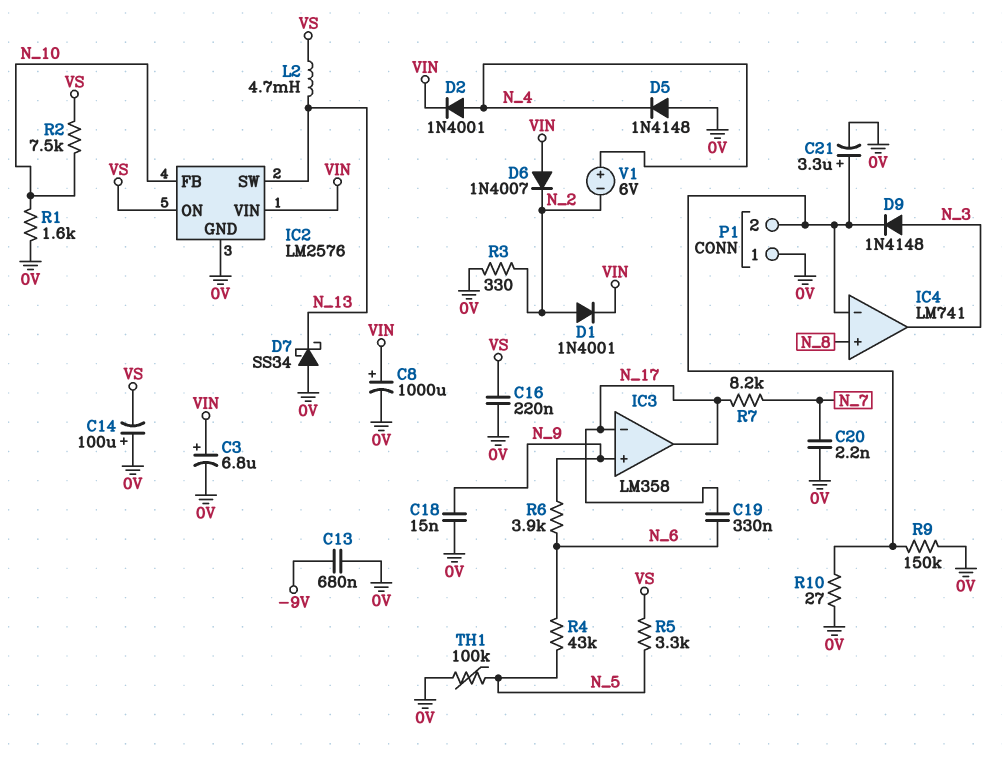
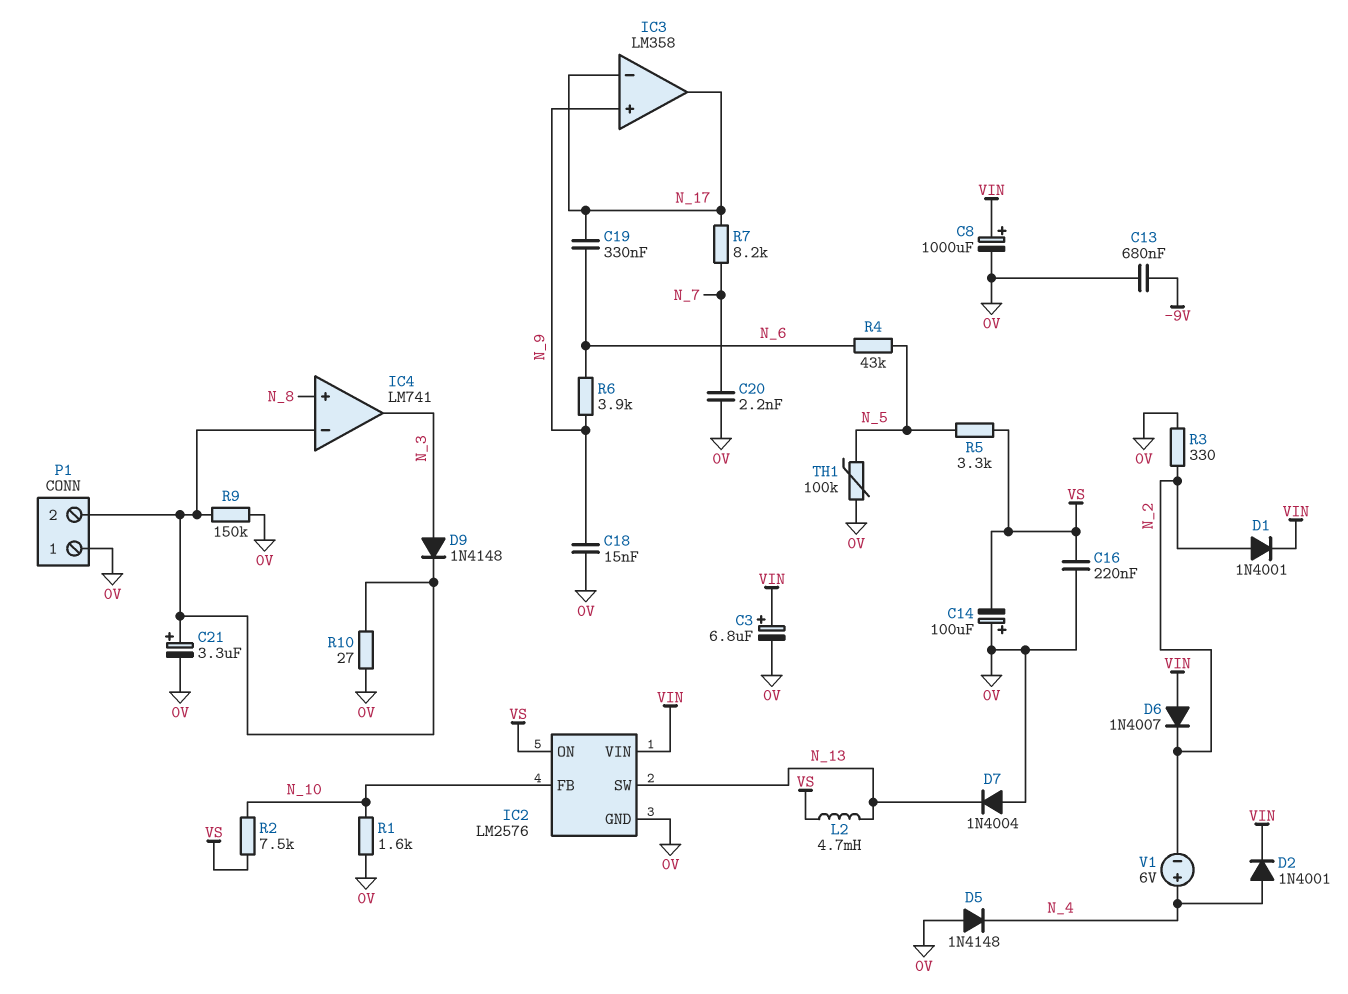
D7: schottky SS34 (A 0V, K N_13) -> diode 1N4004 (A 0V, K N_13)

